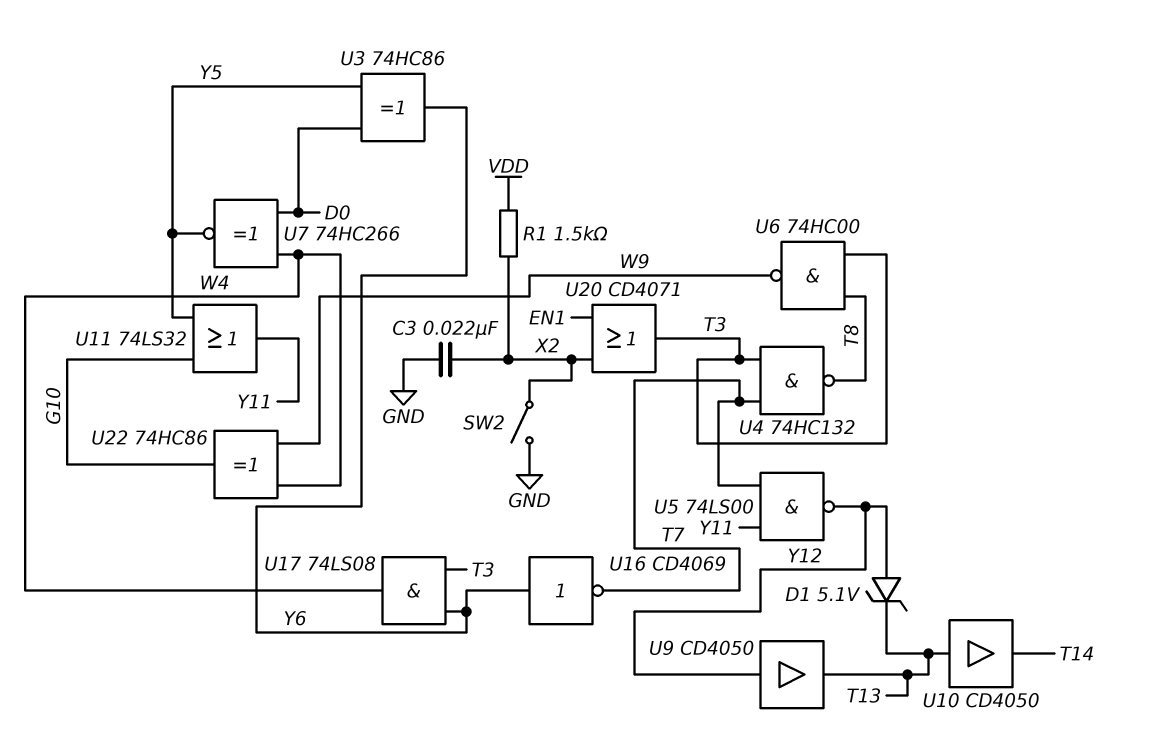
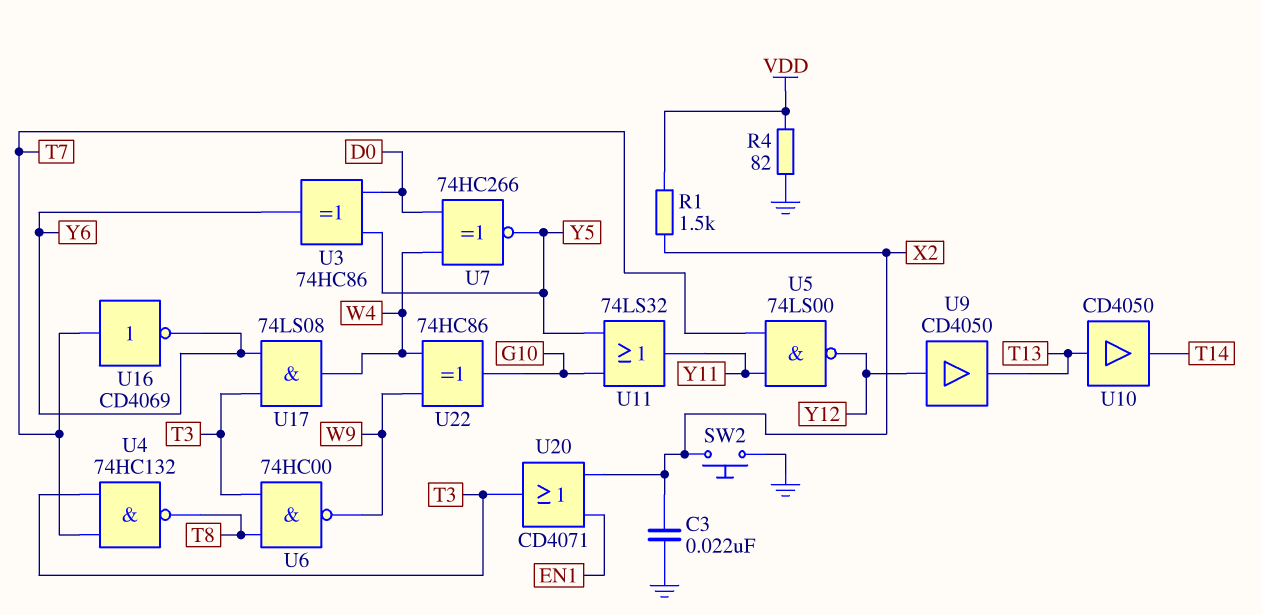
D1: zener 5.1V (A Y12, K T13) -> none
R4: none -> 82 (GND, VDD)
SW2: switch (GND, X2) -> button (GND, X2)
U16: NOT CD4069 (in Y6, out T7) -> NOT CD4069 (in T7, out Y6)

